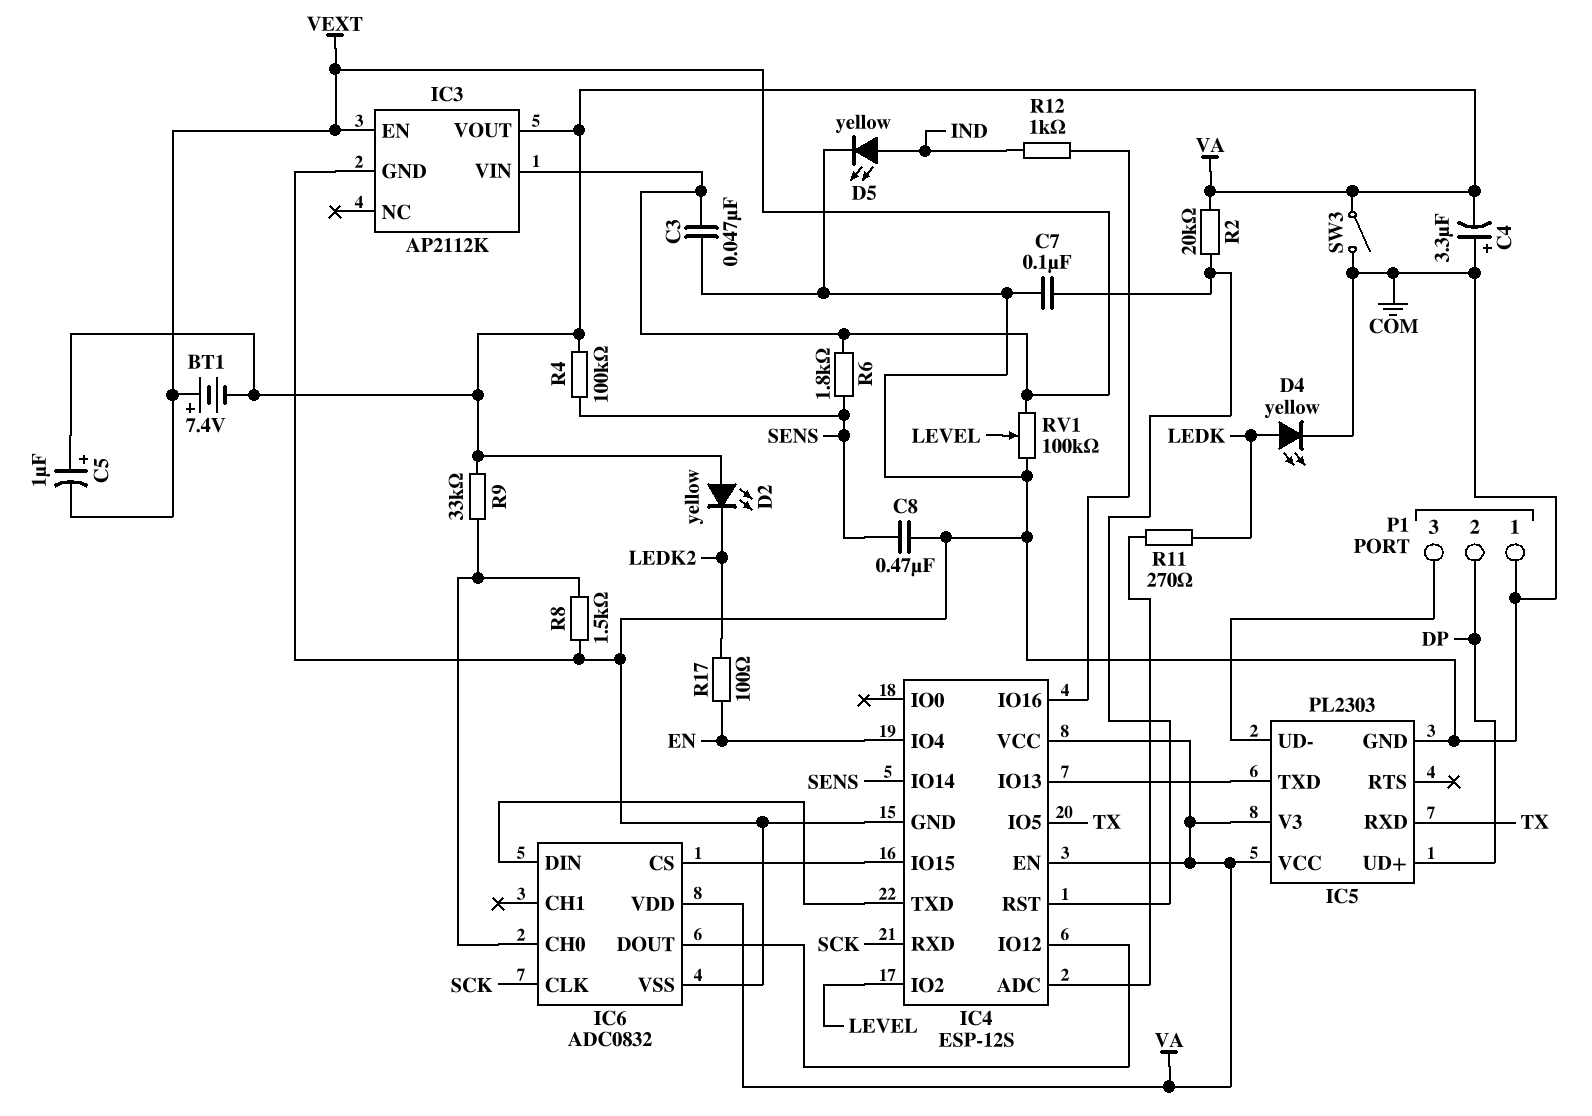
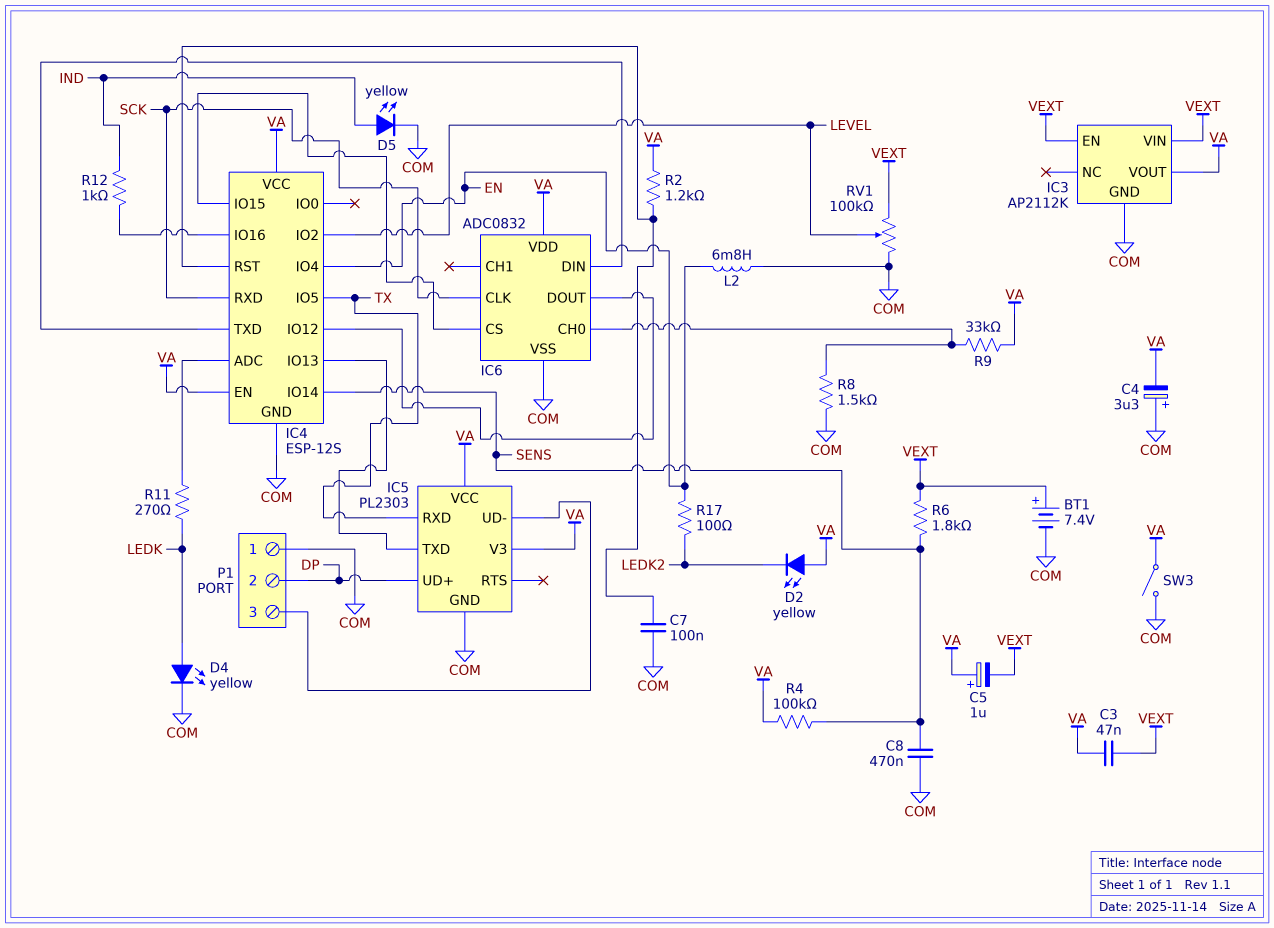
BT1: 7.4V (plus VEXT, minus VA) -> 7.4V (plus VEXT, minus COM)
C3: 47nF (COM, VEXT) -> 47nF (VA, VEXT)
L2: none -> 6.8mH (COM, EN)
R2: 20k (IC4/RST, VA) -> 1.2k (IC4/RST, VA)

